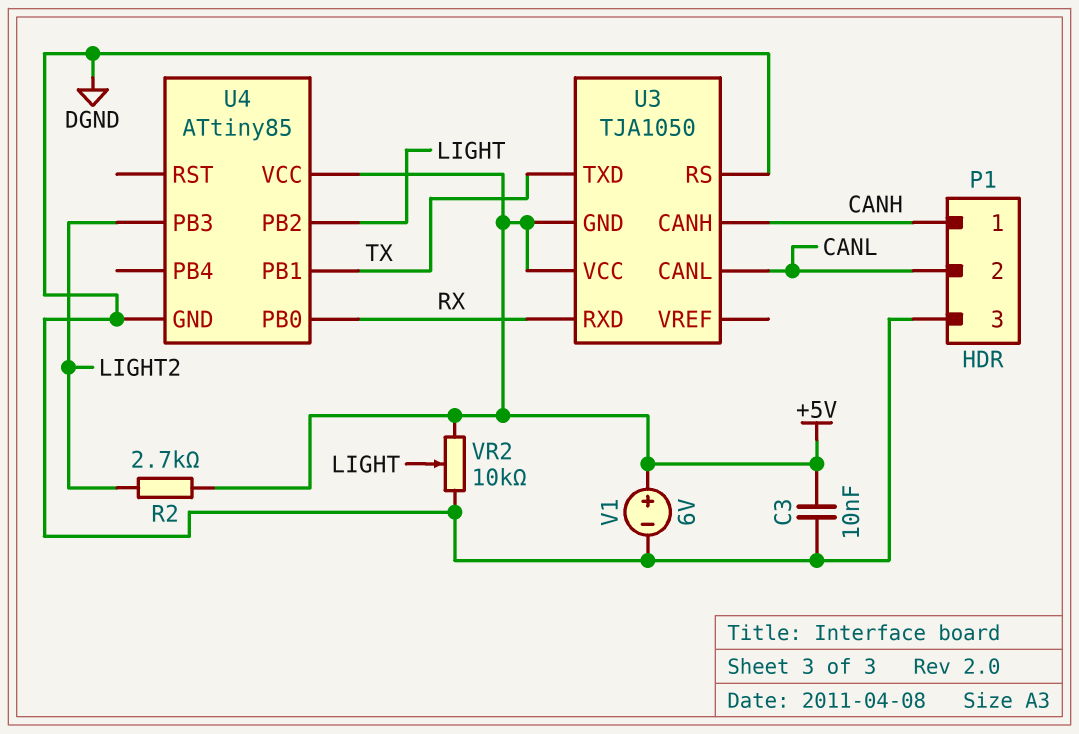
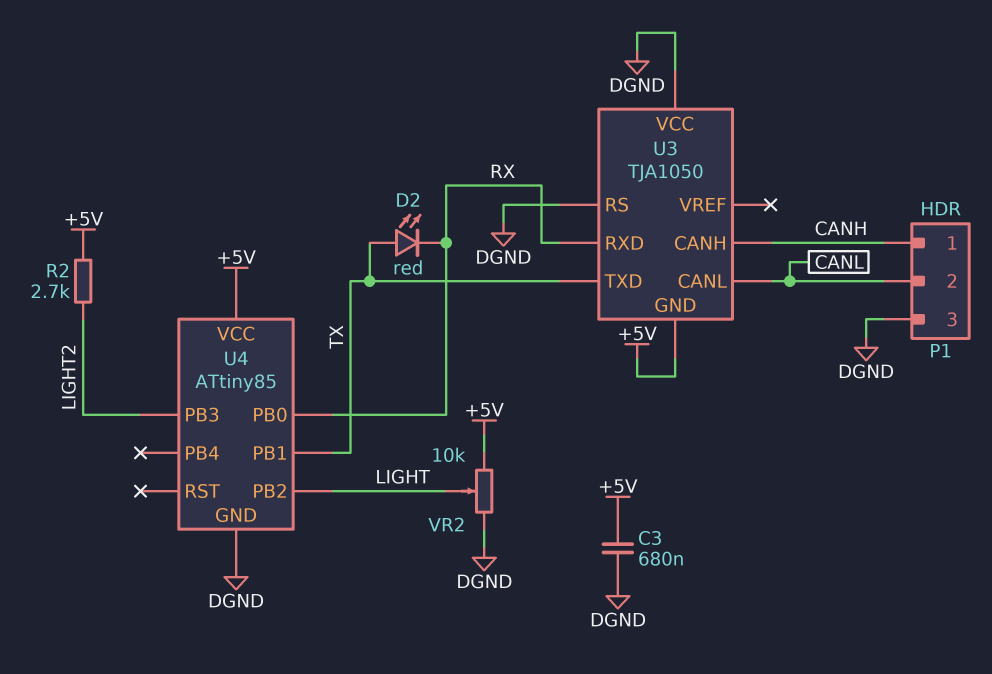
C3: 10nF (+5V, DGND) -> 680nF (+5V, DGND)
D2: none -> LED red (A TX, K RX)
U3 pin VCC: +5V -> DGND
V1: 6V (plus +5V, minus DGND) -> none

